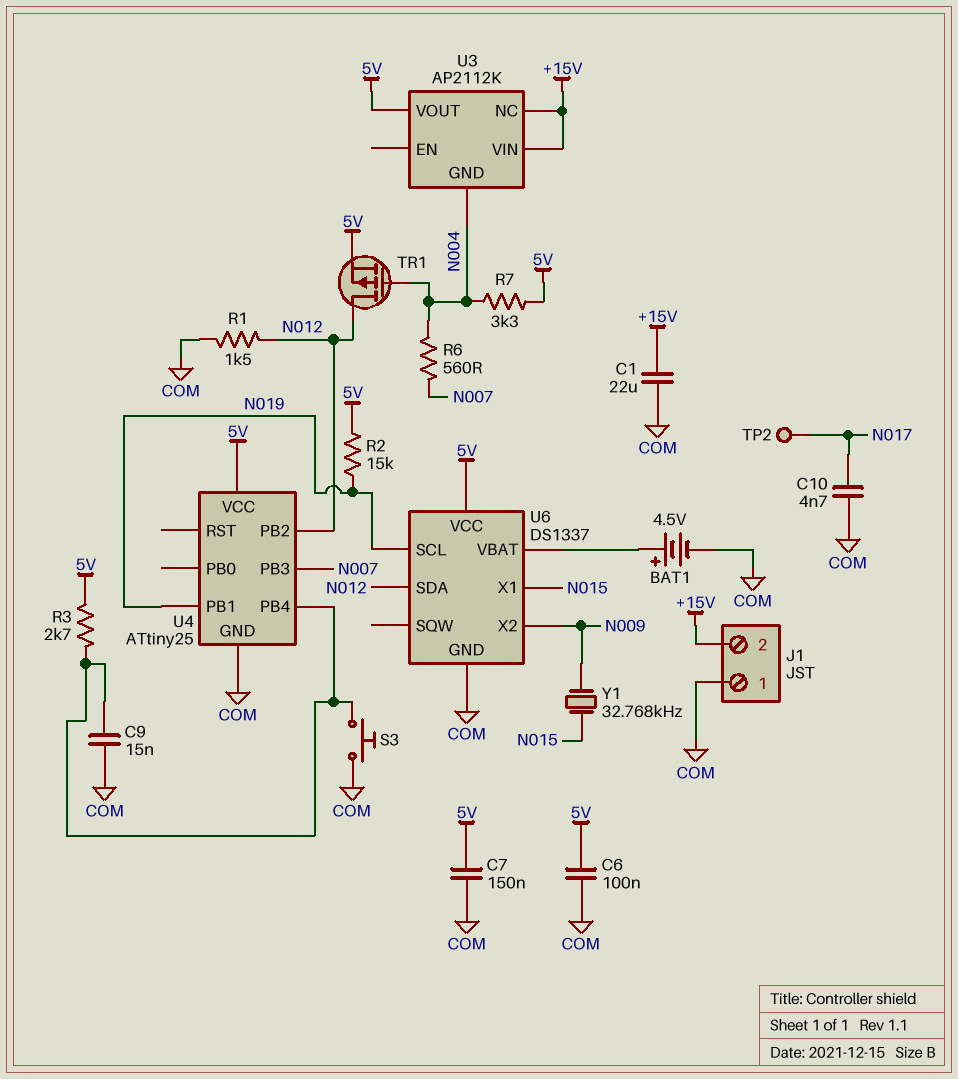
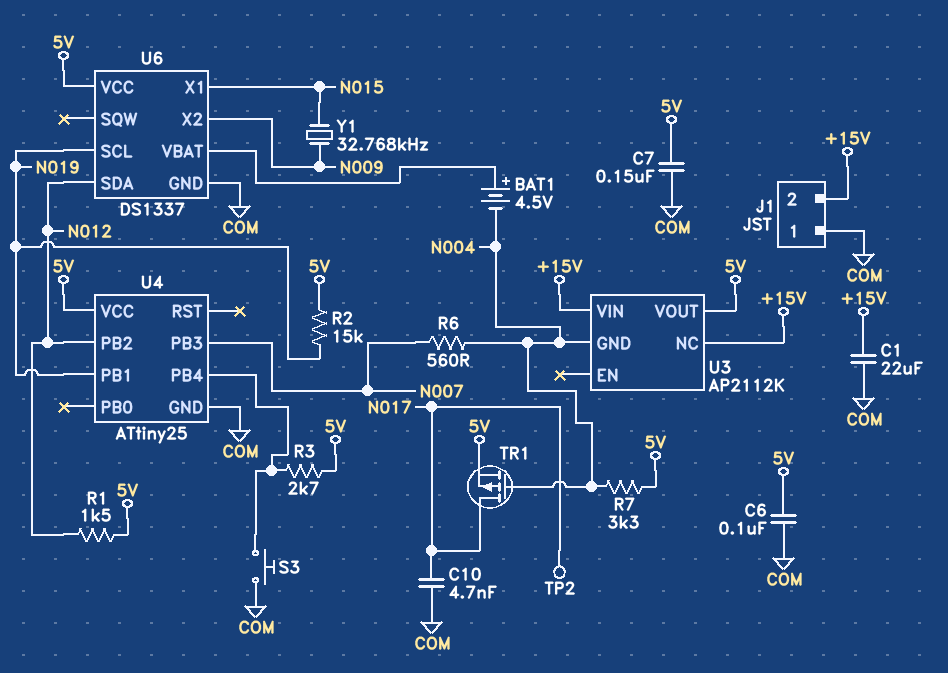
BAT1: 4.5V (plus U6/VBAT, minus COM) -> 4.5V (plus U6/VBAT, minus N004)
C9: 15nF (COM, U4/PB4) -> none
R1: 1.5k (COM, N012) -> 1.5k (5V, N012)
TR1: PMOS (G N004, D N012, S 5V) -> PMOS (G N004, D N017, S 5V)

